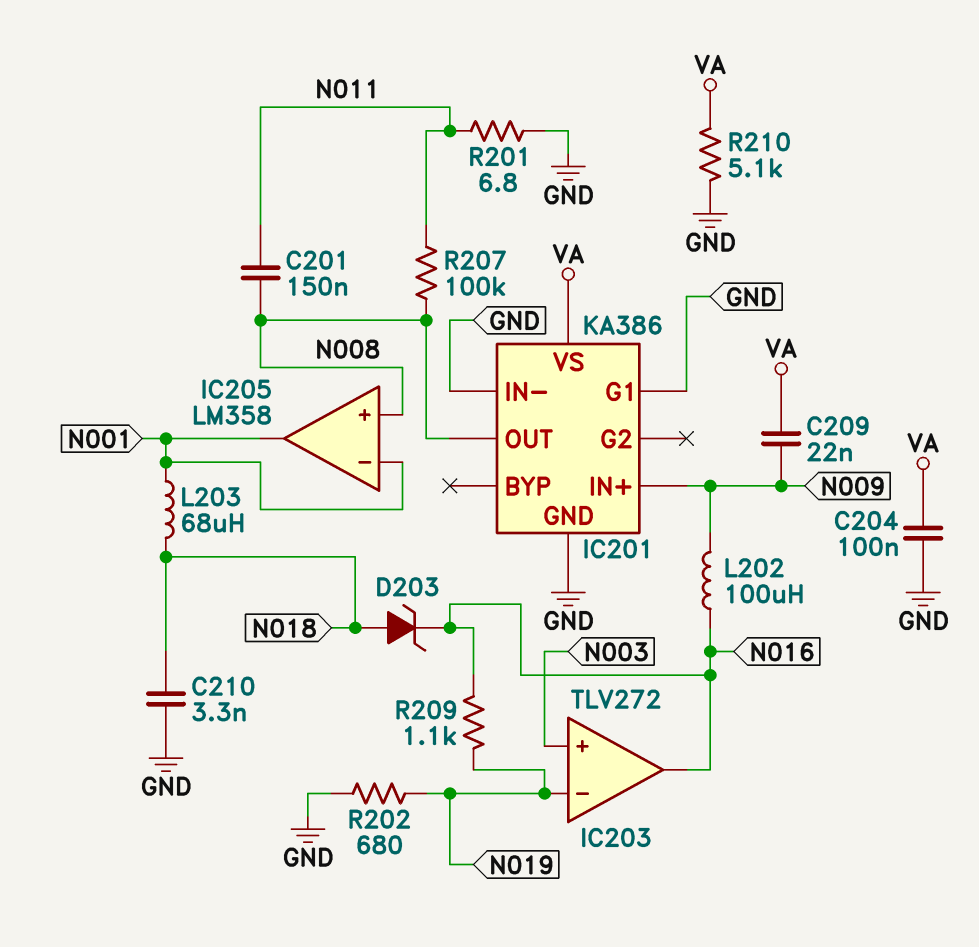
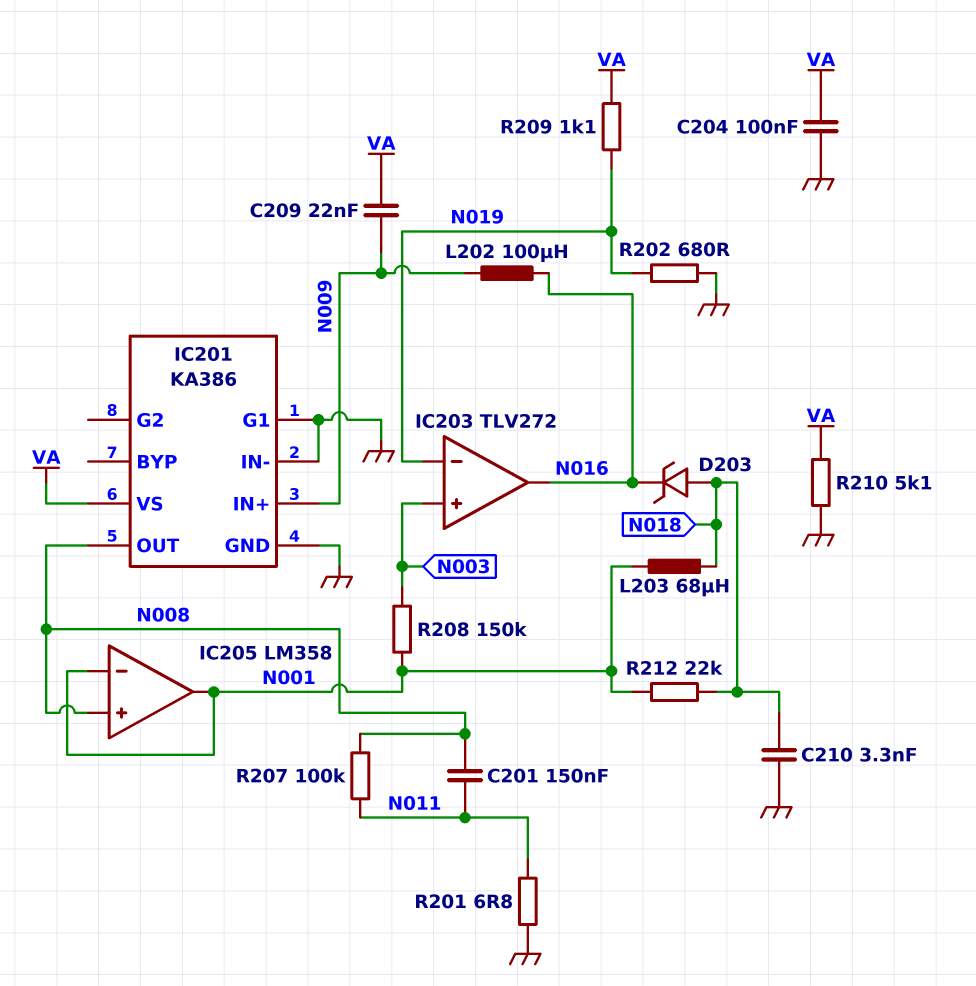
R208: none -> 150k (N001, N003)
R209: 1.1k (N016, N019) -> 1.1k (N019, VA)
R212: none -> 22k (N001, N018)

